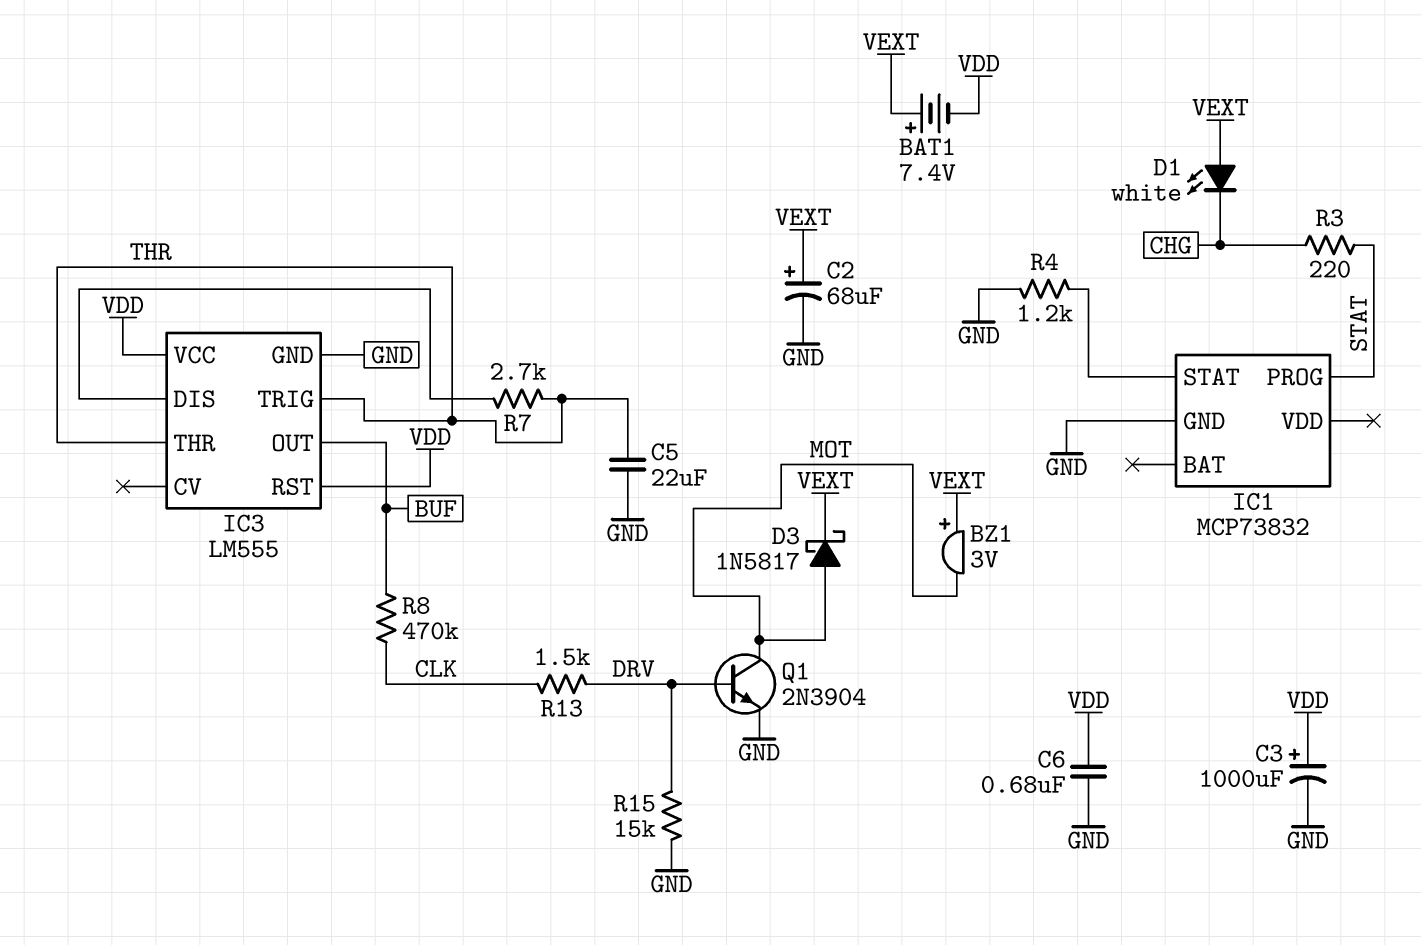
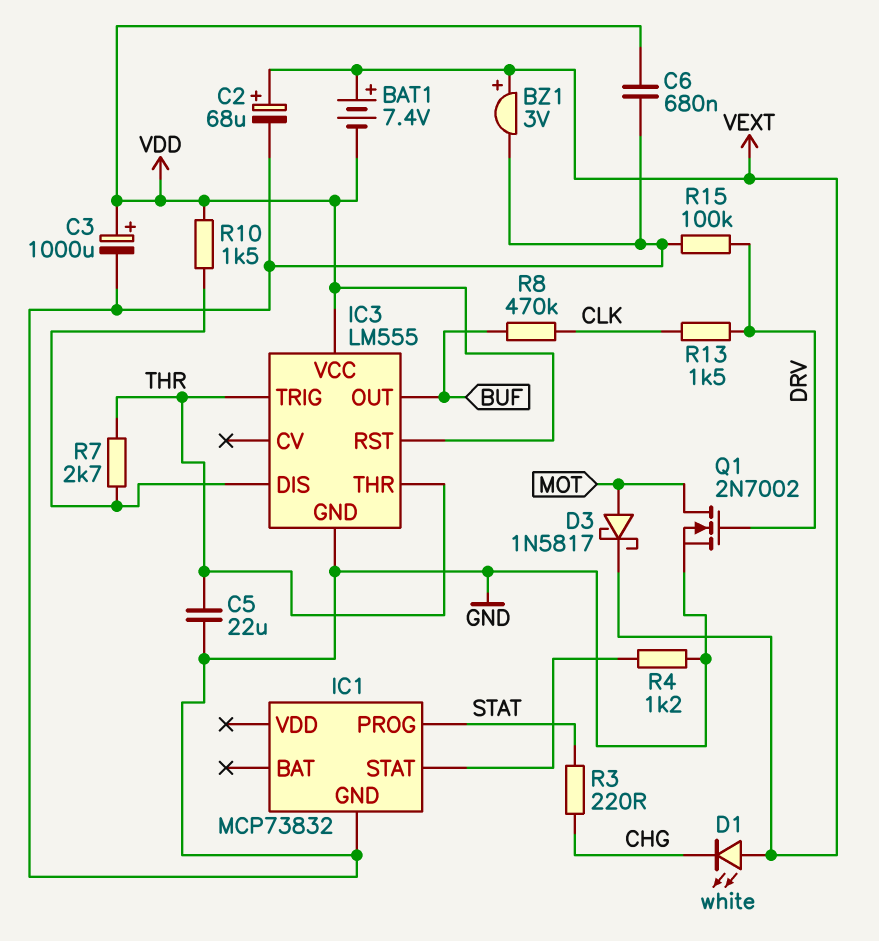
BZ1: buzzer 3V (plus VEXT, minus MOT) -> buzzer 3V (plus VEXT, minus GND)
Q1: NPN 2N3904 (B DRV, C MOT, E GND) -> NMOS 2N7002 (G DRV, D MOT, S GND)
R10: none -> 1.5k (IC3/DIS, VDD)
R15: 15k (DRV, GND) -> 100k (DRV, GND)

